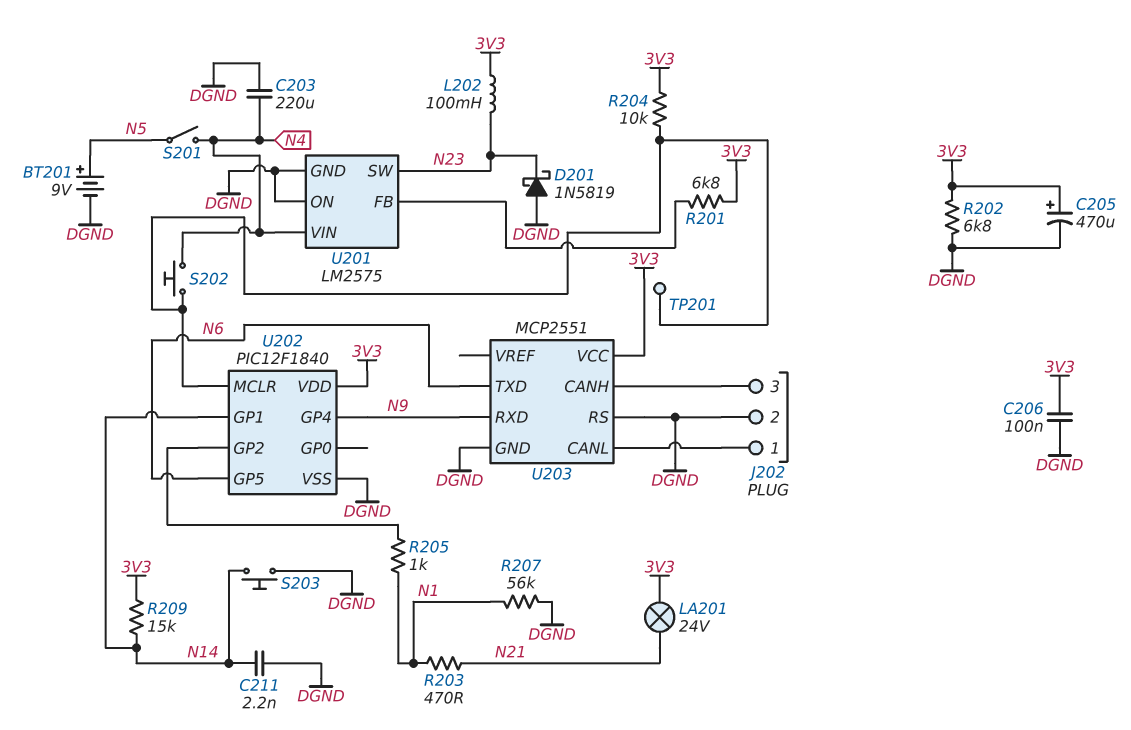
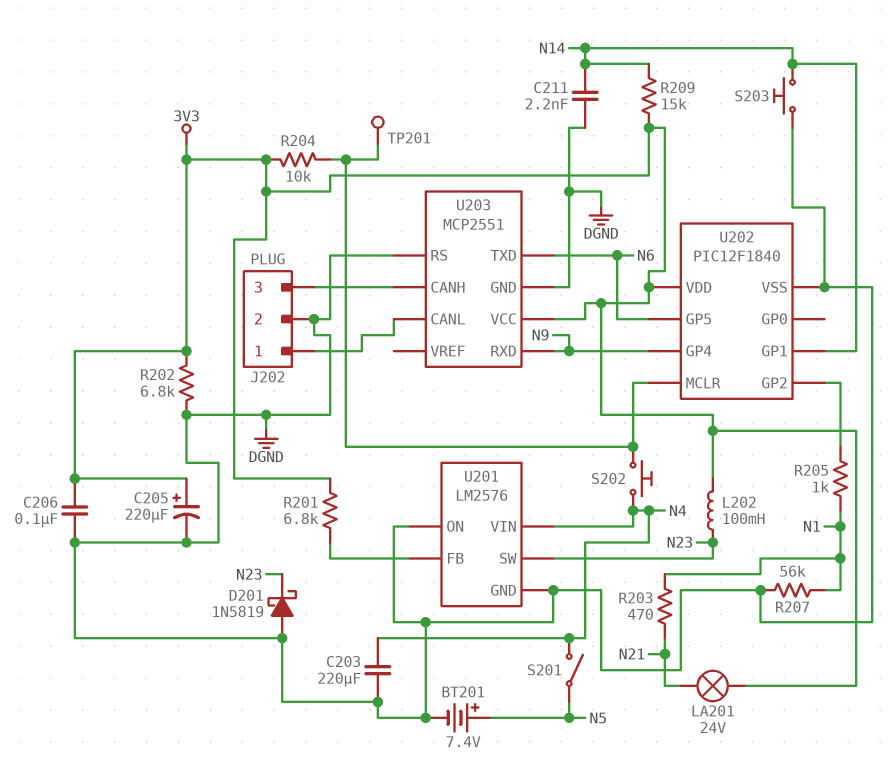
BT201: 9V (plus N5, minus DGND) -> 7.4V (plus N5, minus DGND)
C205: 470uF (plus 3V3, minus DGND) -> 220uF (plus 3V3, minus DGND)
U201: LM2575 -> LM2576

